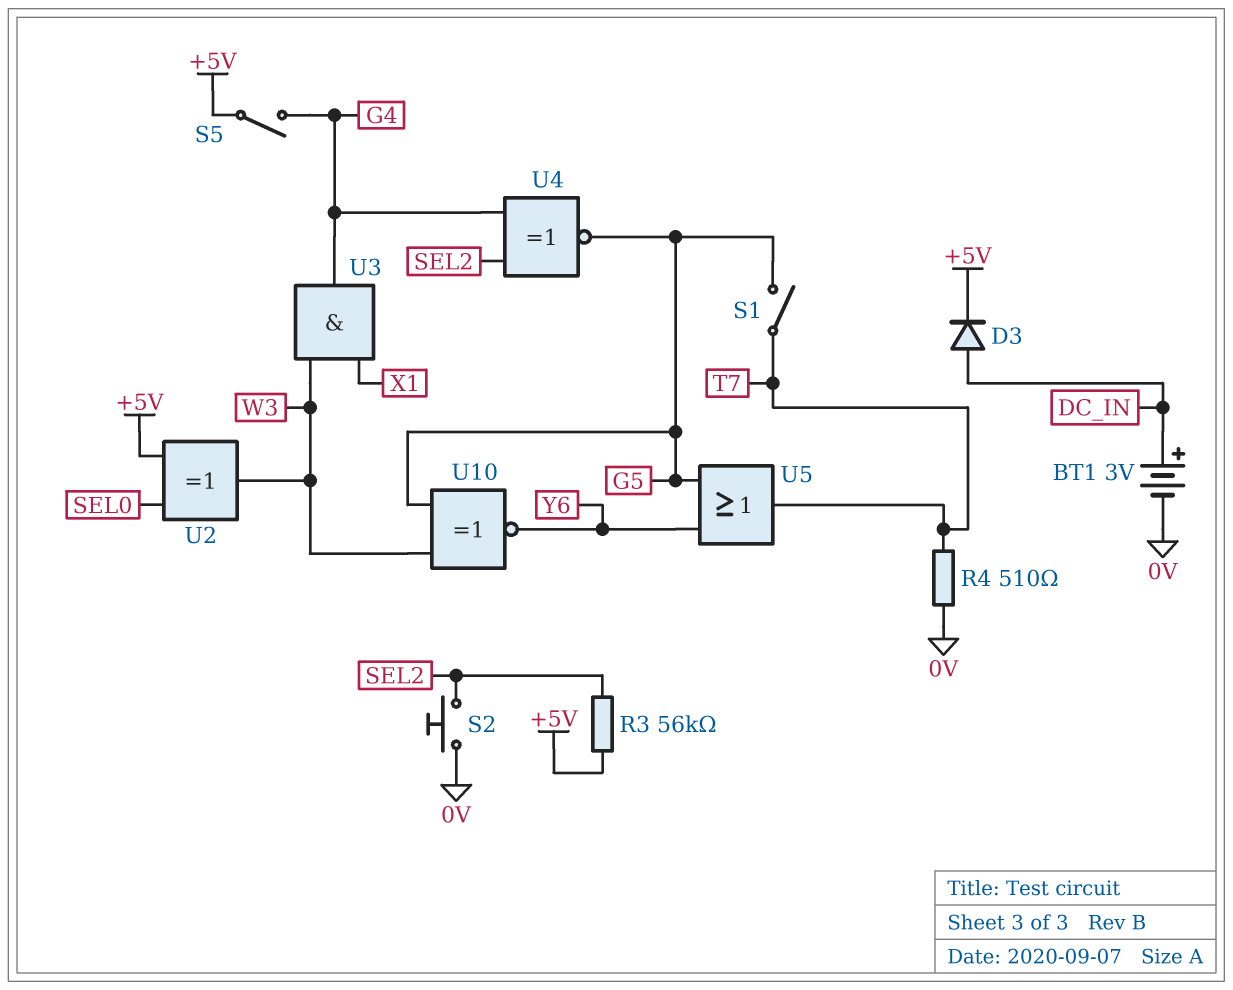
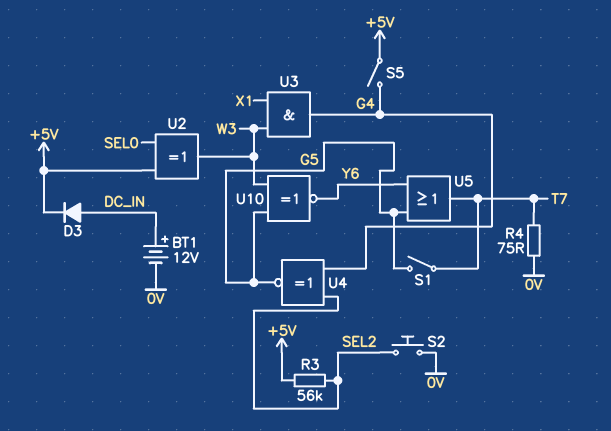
BT1: 3V (plus DC_IN, minus 0V) -> 12V (plus DC_IN, minus 0V)
R4: 510 (0V, T7) -> 75 (0V, T7)

